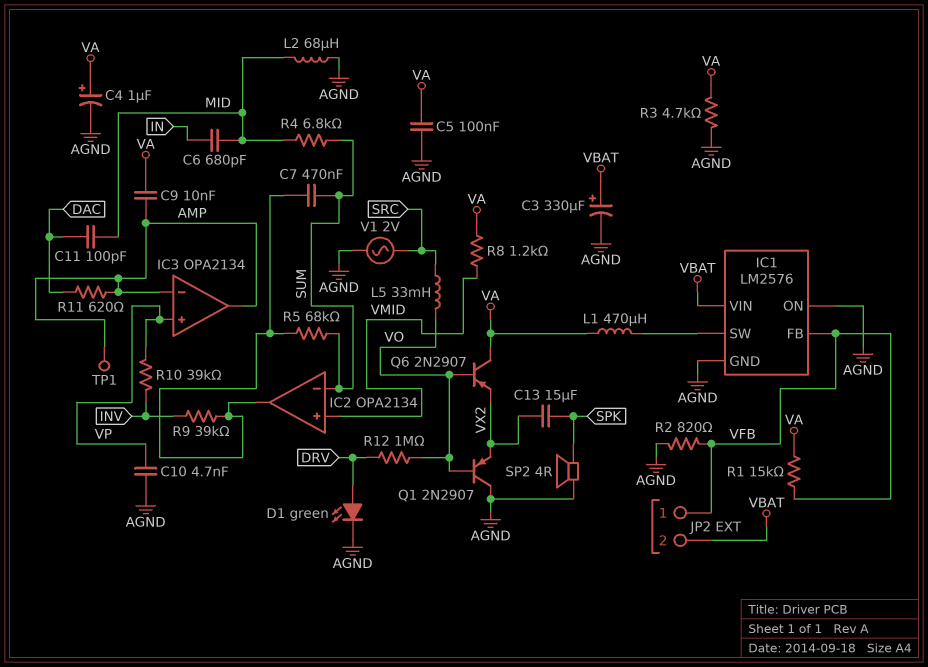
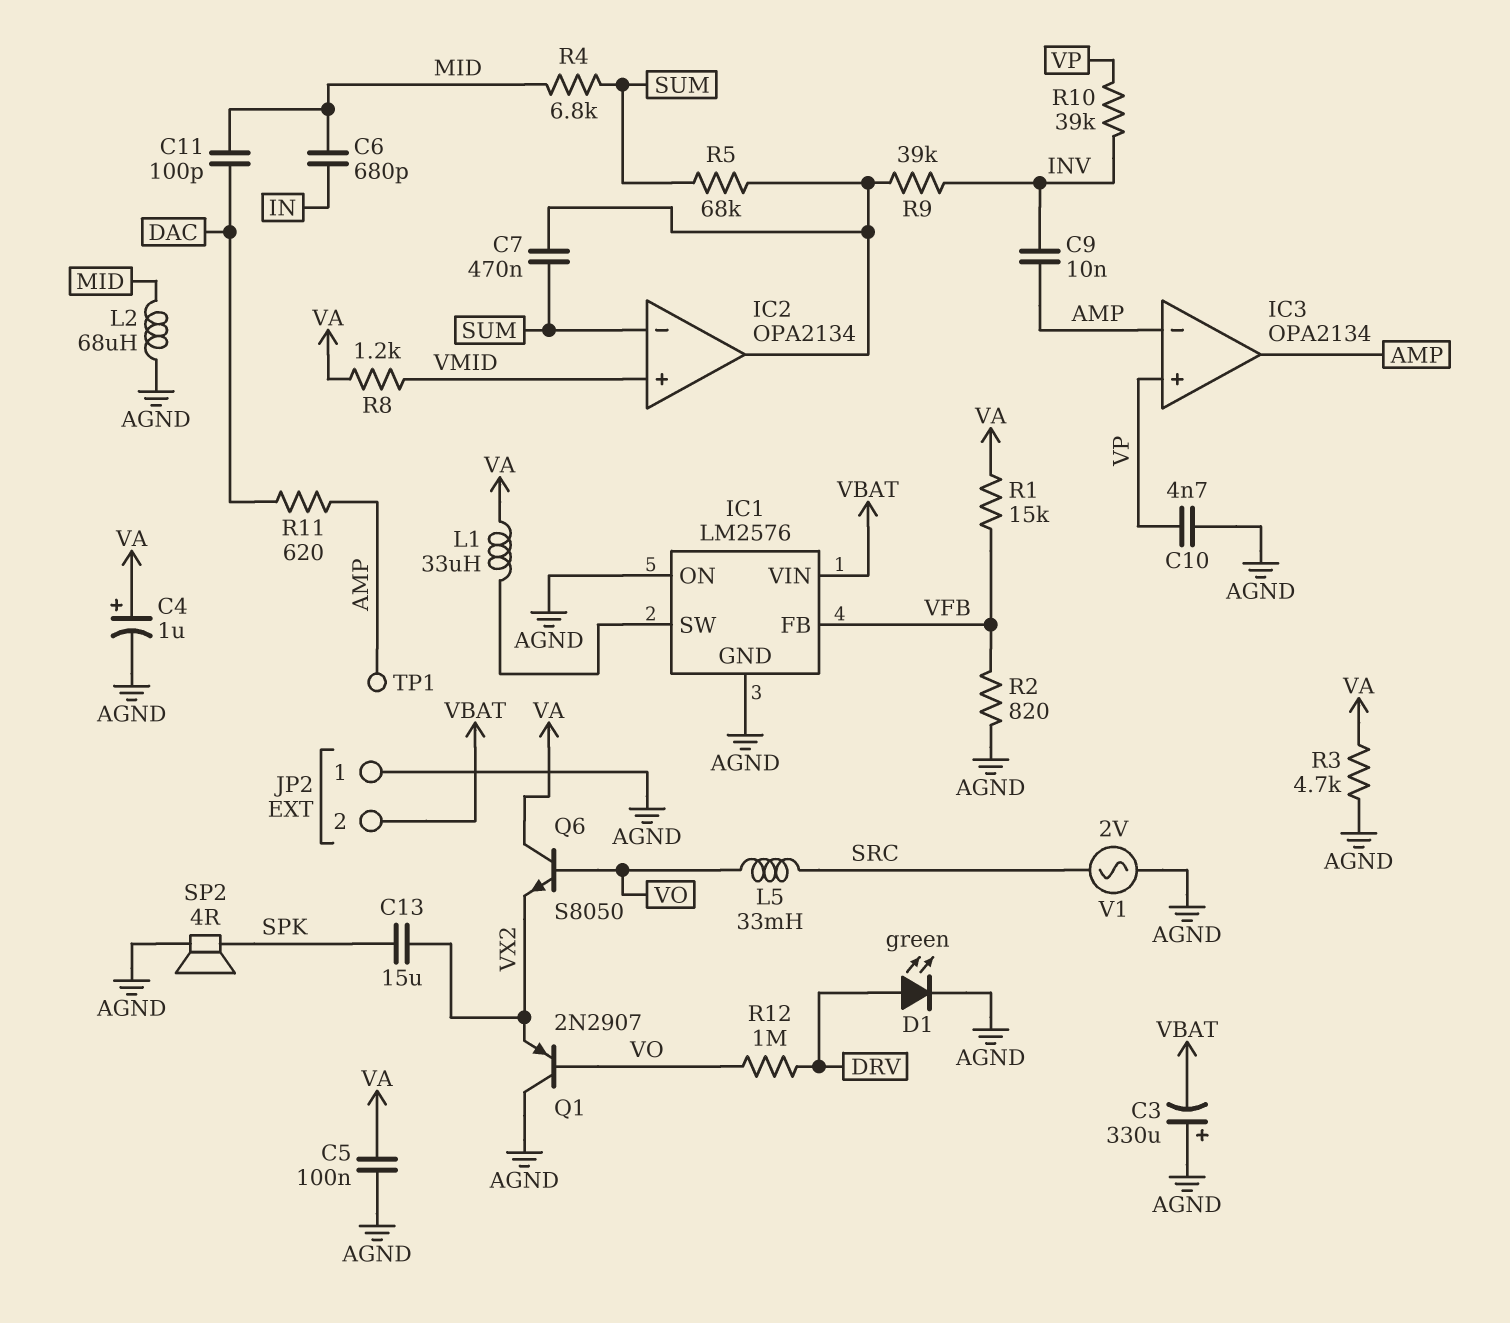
C3: 330uF (plus VBAT, minus AGND) -> 330uF (plus AGND, minus VBAT)
C9: 10nF (AMP, VA) -> 10nF (AMP, INV)
JP2 pin 1: VFB -> AGND
L1: 470uH (IC1/SW, VA) -> 33uH (IC1/SW, VA)
Q6: PNP 2N2907 (B VO, C VA, E VX2) -> NPN S8050 (B VO, C VA, E VX2)

